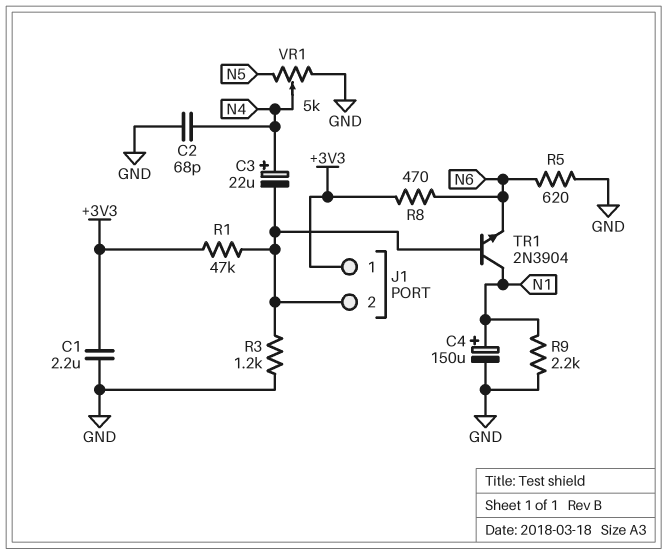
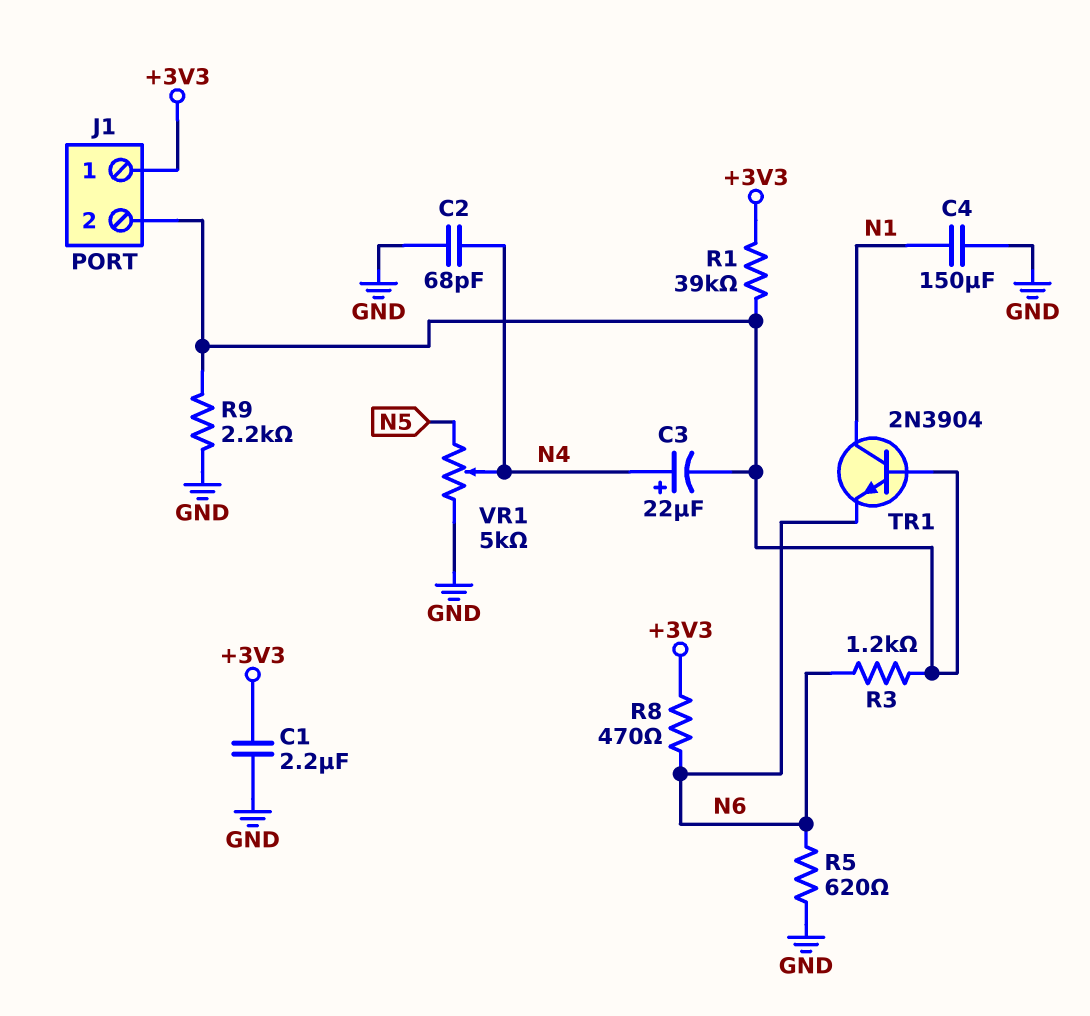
C4: 150uF (plus N1, minus GND) -> 150uF (GND, N1)
R1: 47k (+3V3, J1/2) -> 39k (+3V3, J1/2)
R3: 1.2k (GND, J1/2) -> 1.2k (J1/2, N6)
R9: 2.2k (GND, N1) -> 2.2k (GND, J1/2)

